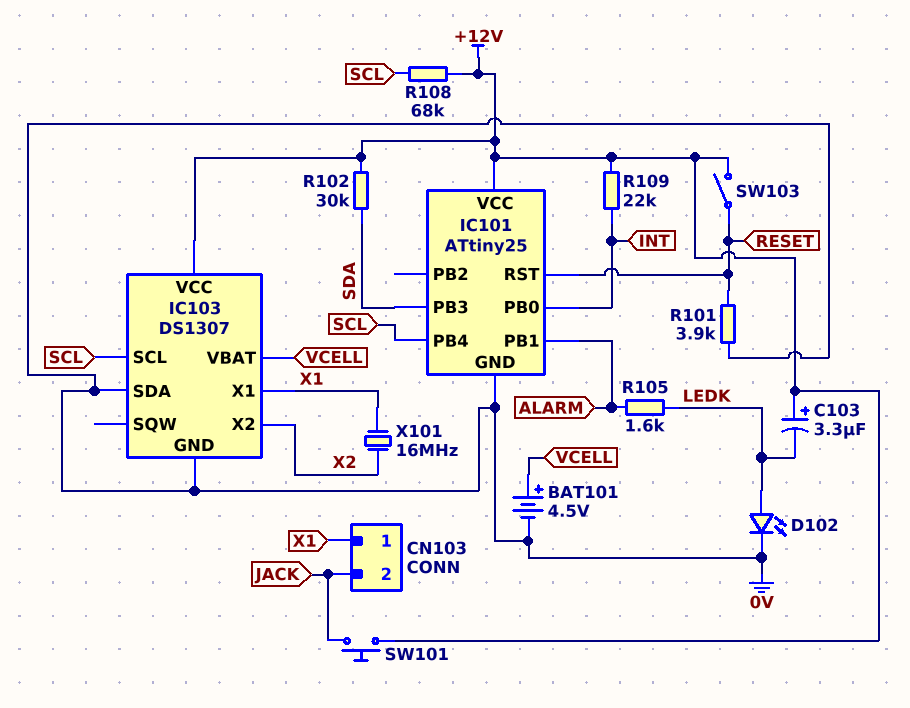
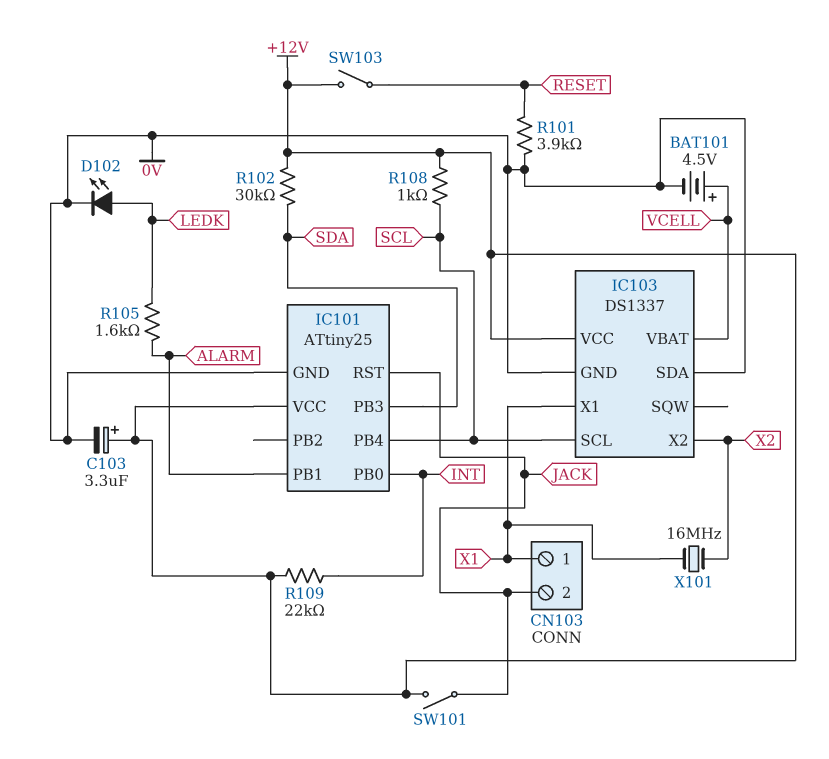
C103: 3.3uF (plus +12V, minus LEDK) -> 3.3uF (plus +12V, minus 0V)
IC101 pin RST: RESET -> JACK
IC103: DS1307 -> DS1337
R108: 68k (+12V, SCL) -> 1k (+12V, SCL)
SW101: button (+12V, JACK) -> switch (+12V, JACK)

